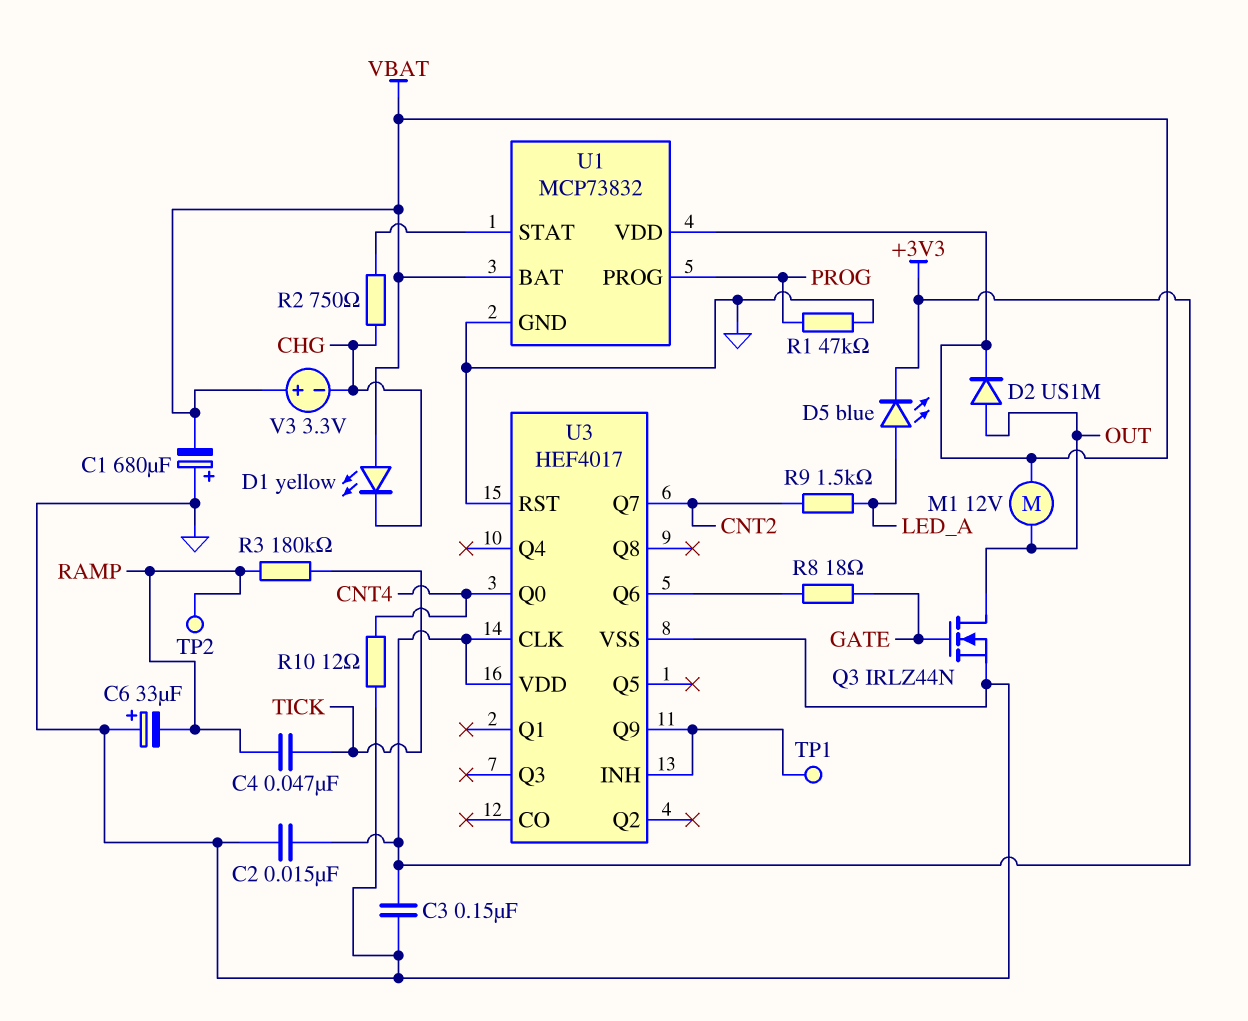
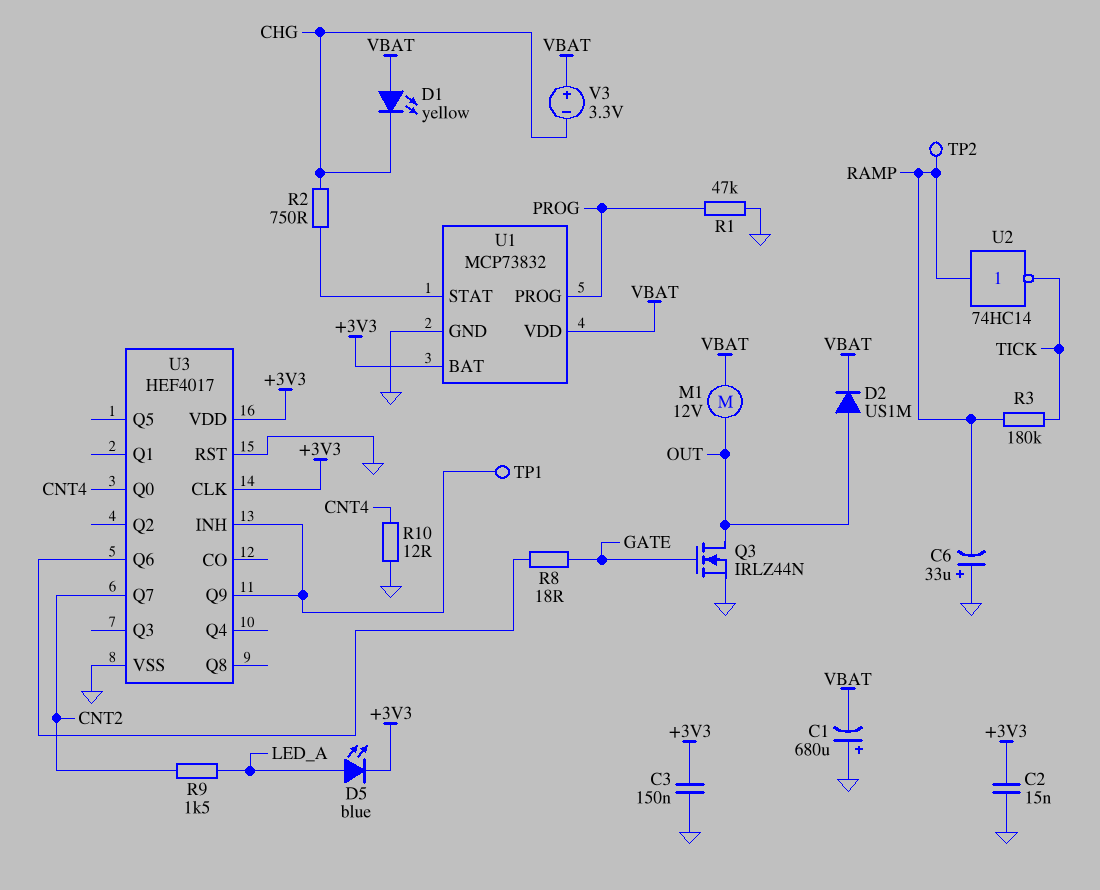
C4: 47nF (RAMP, TICK) -> none
U1 pin BAT: VBAT -> +3V3
U2: none -> NOT 74HC14 (in RAMP, out TICK)

